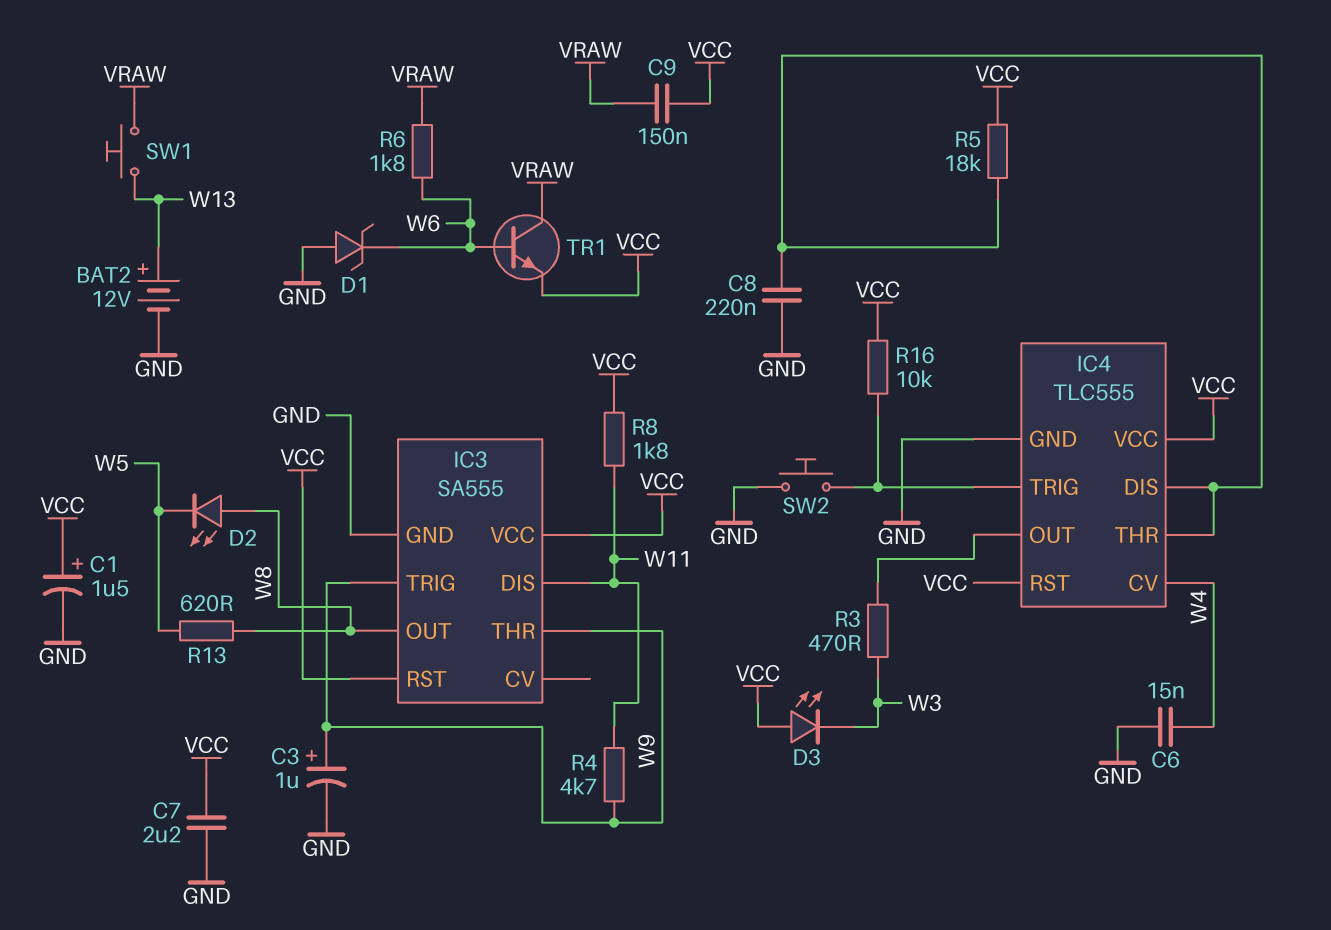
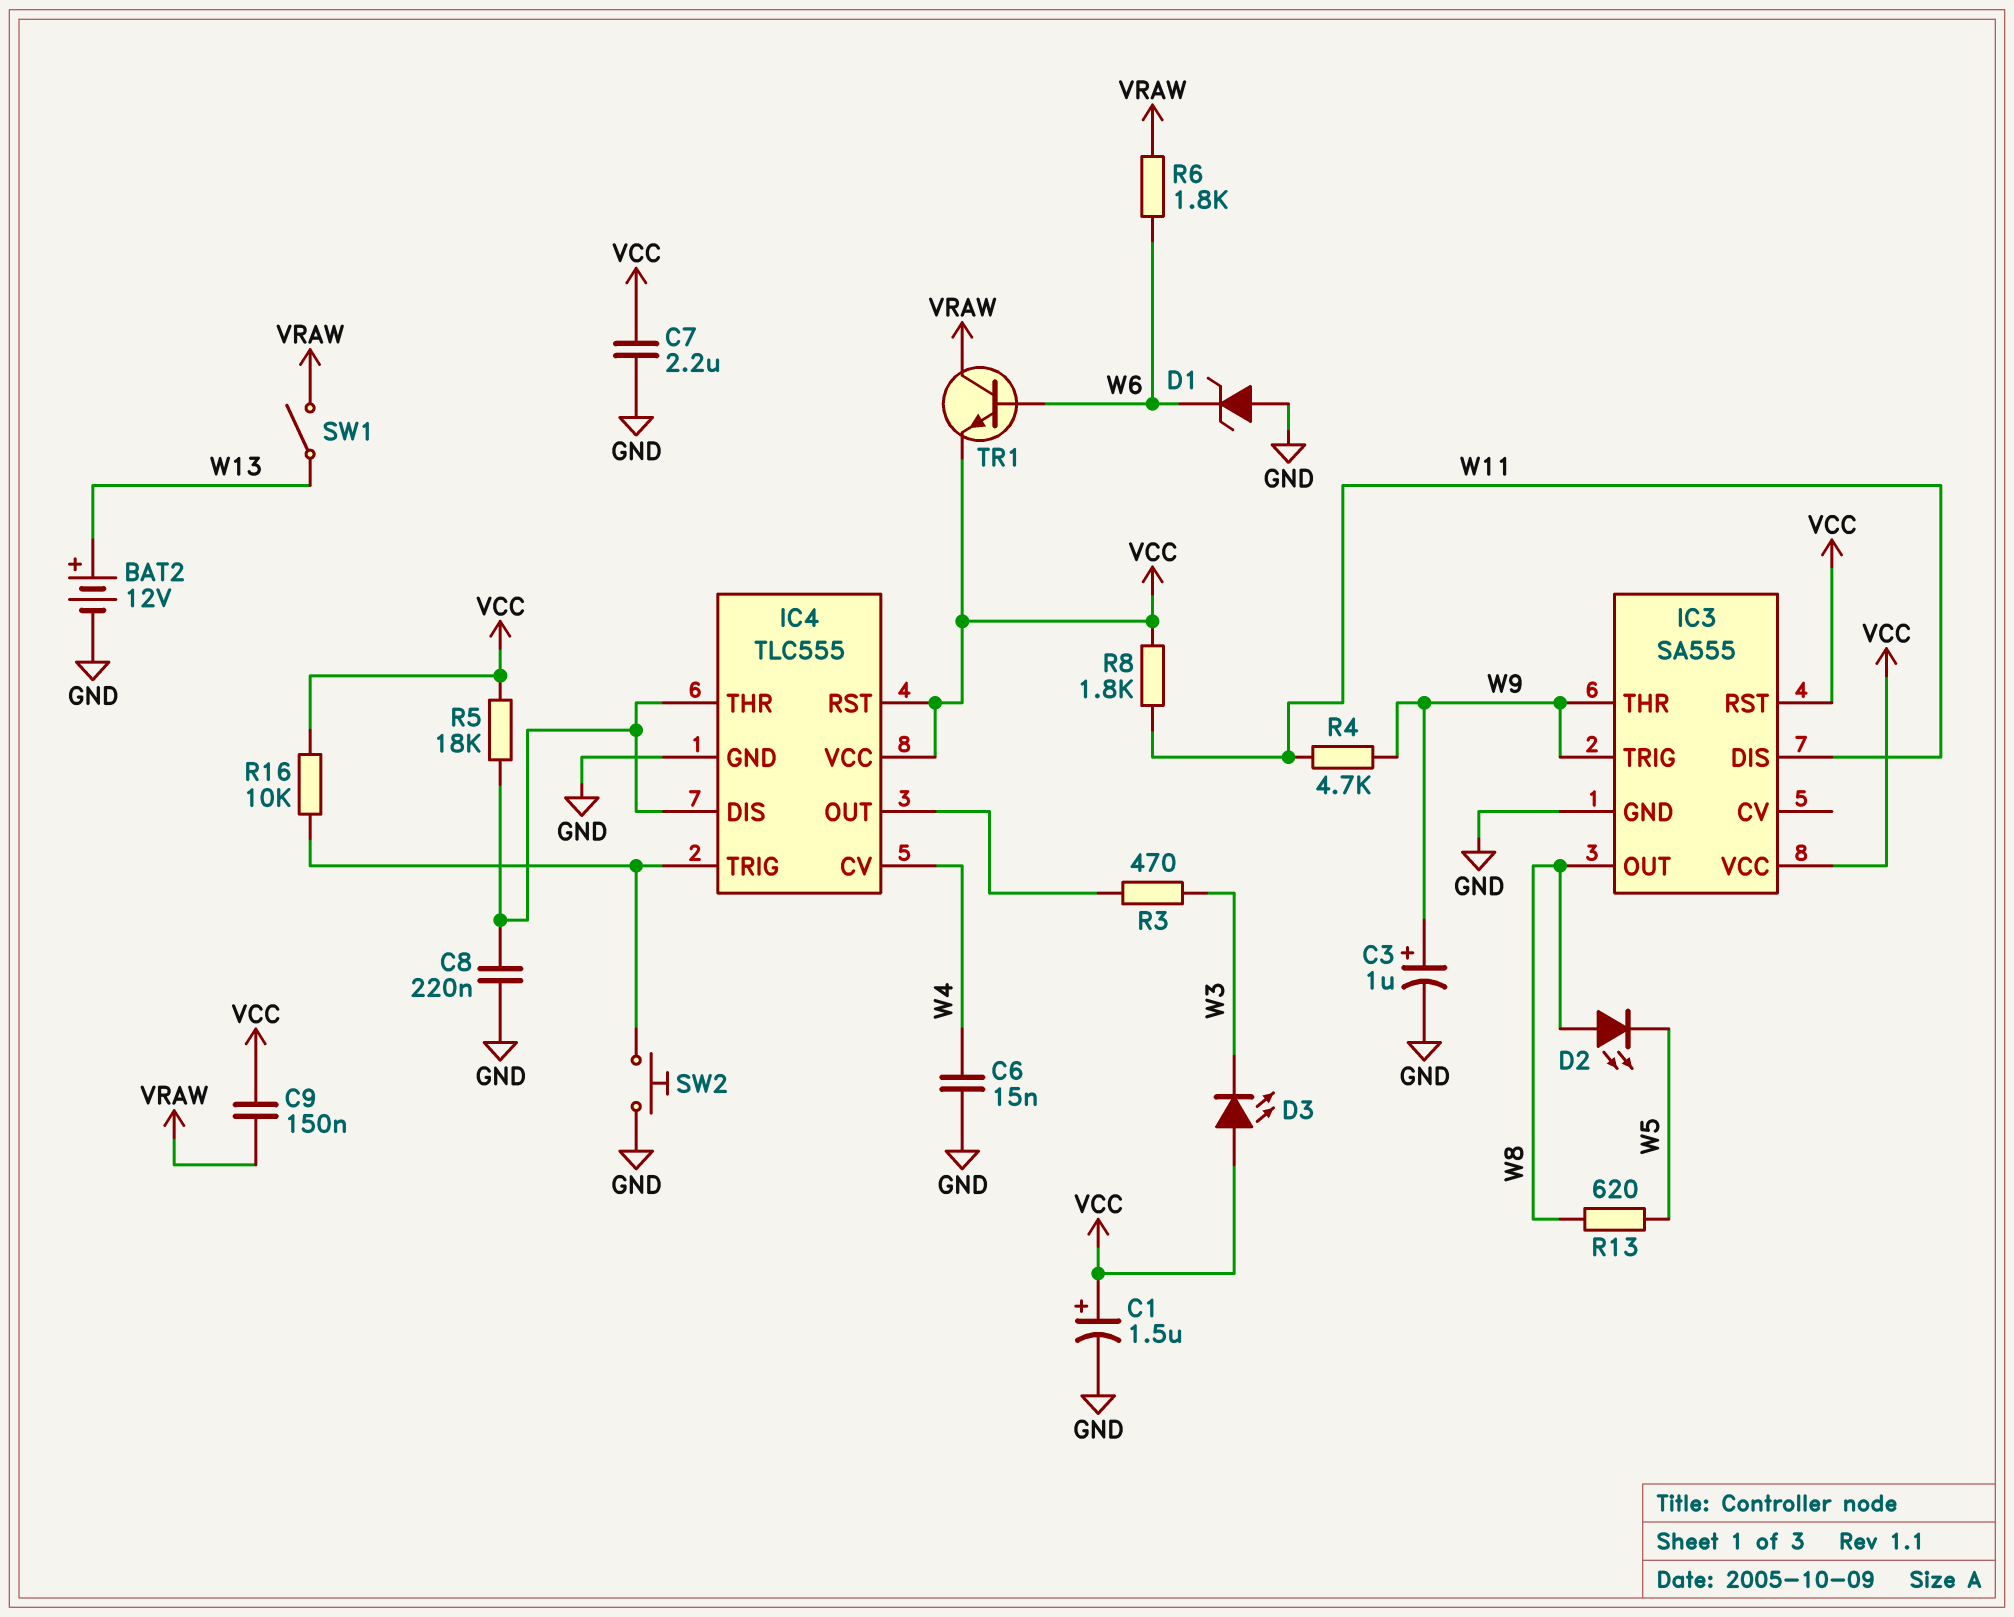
SW1: button (VRAW, W13) -> switch (VRAW, W13)

